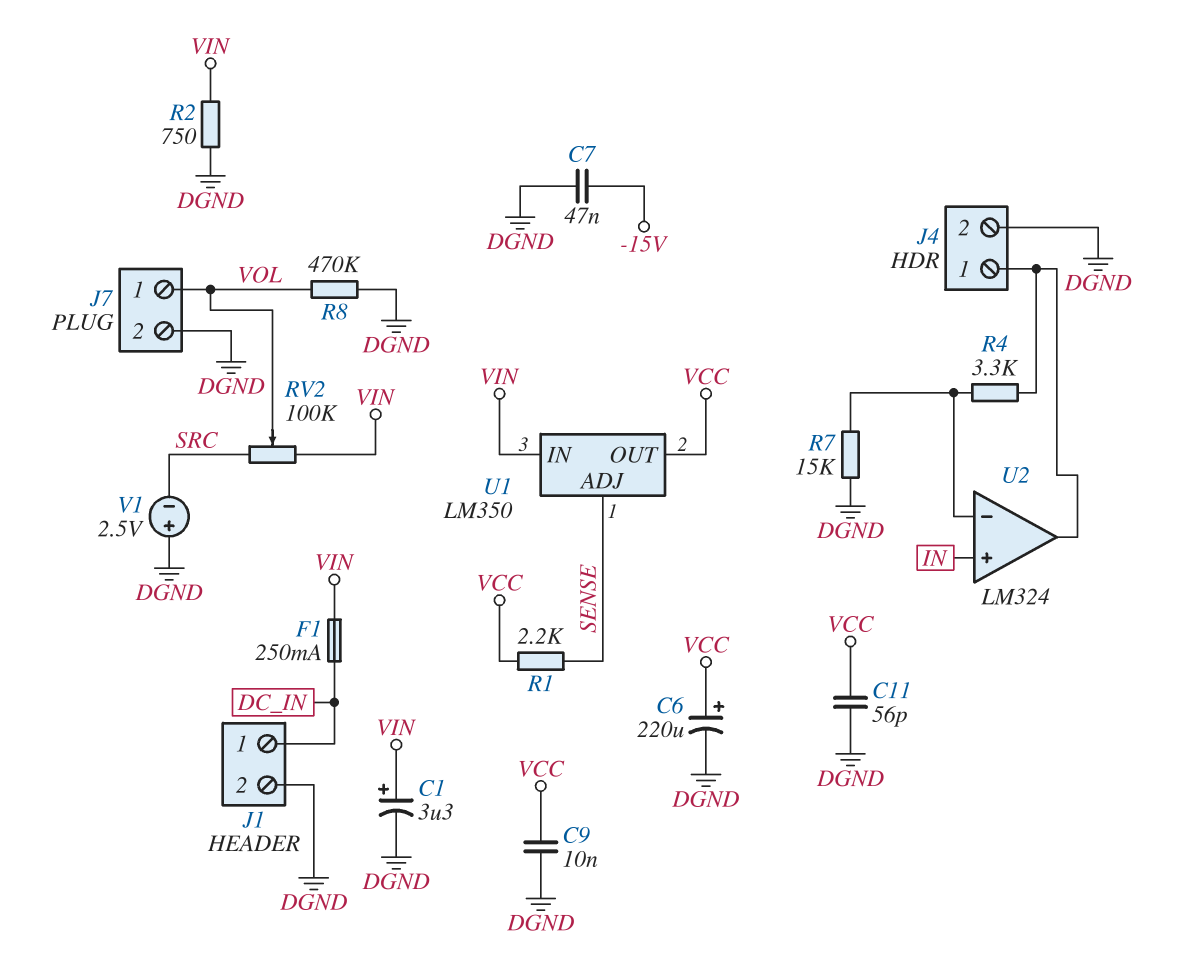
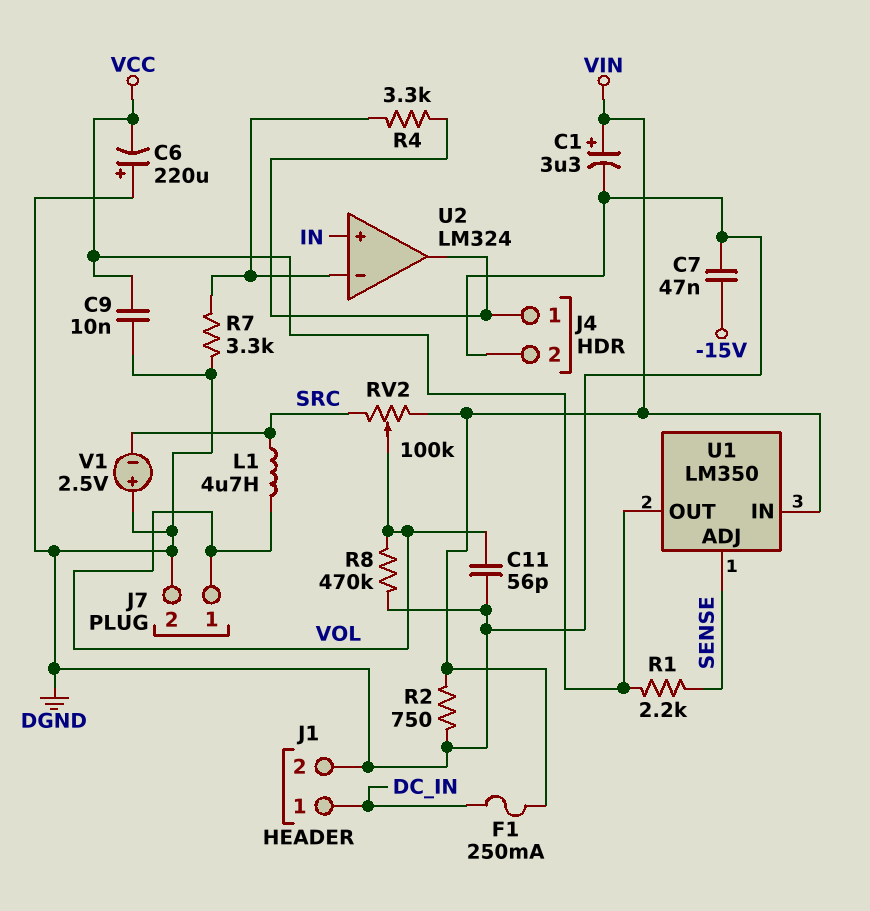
C6: 220uF (plus VCC, minus DGND) -> 220uF (plus DGND, minus VCC)
C11: 56pF (DGND, VCC) -> 56pF (DGND, VOL)
L1: none -> 4.7uH (SRC, VOL)
R7: 15k (DGND, U2/in-) -> 3.3k (DGND, U2/in-)

